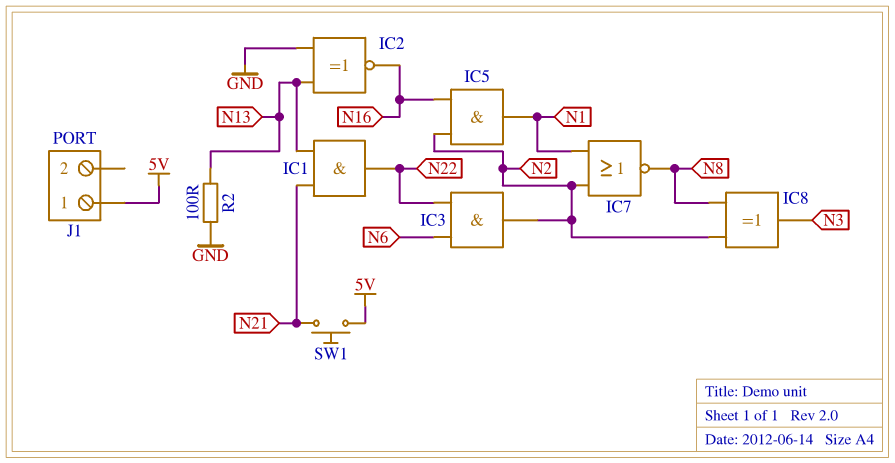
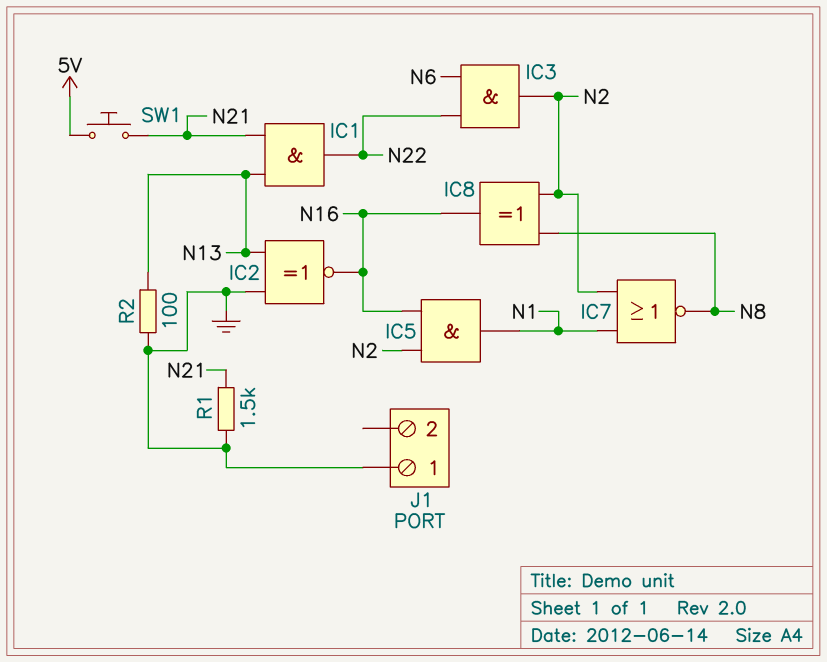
IC8: XOR (in N2, in N8, out N3) -> XOR (in N2, in N8, out N16)
J1 pin 1: 5V -> GND
R1: none -> 1.5k (GND, N21)

